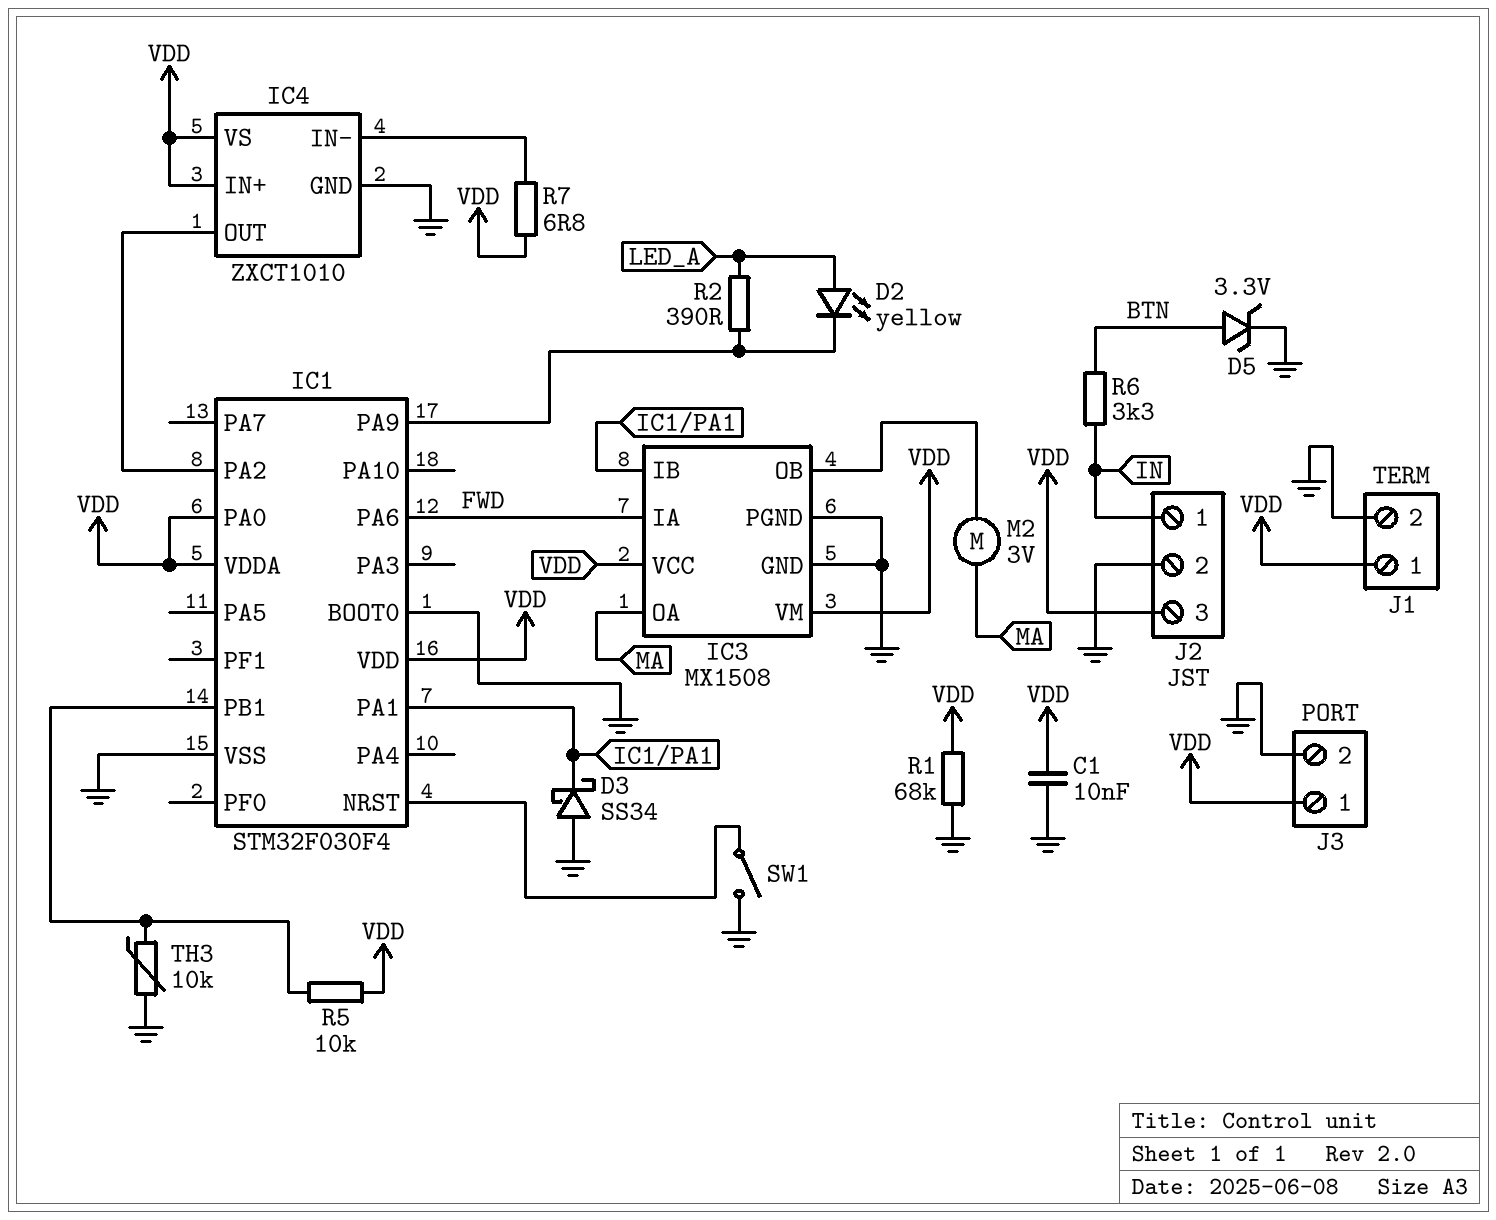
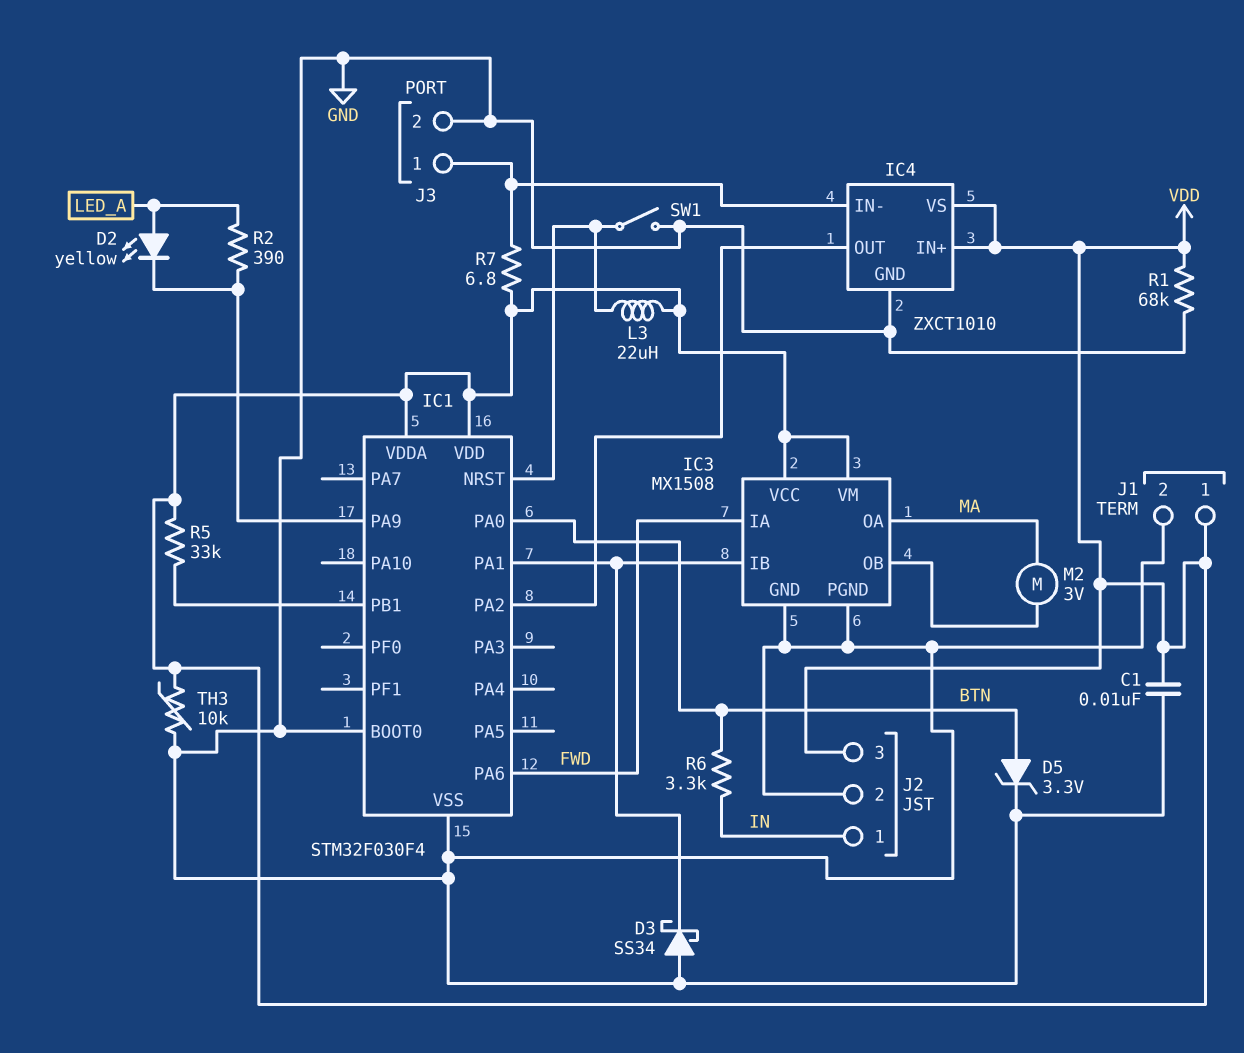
IC1 pin PA0: VDD -> BTN
J3 pin 1: VDD -> IC4/IN-
L3: none -> 22uH (IC1/NRST, VDD)
R5: 10k (IC1/PB1, VDD) -> 33k (IC1/PB1, VDD)
TH3: 10k (GND, IC1/PB1) -> 10k (GND, VDD)

